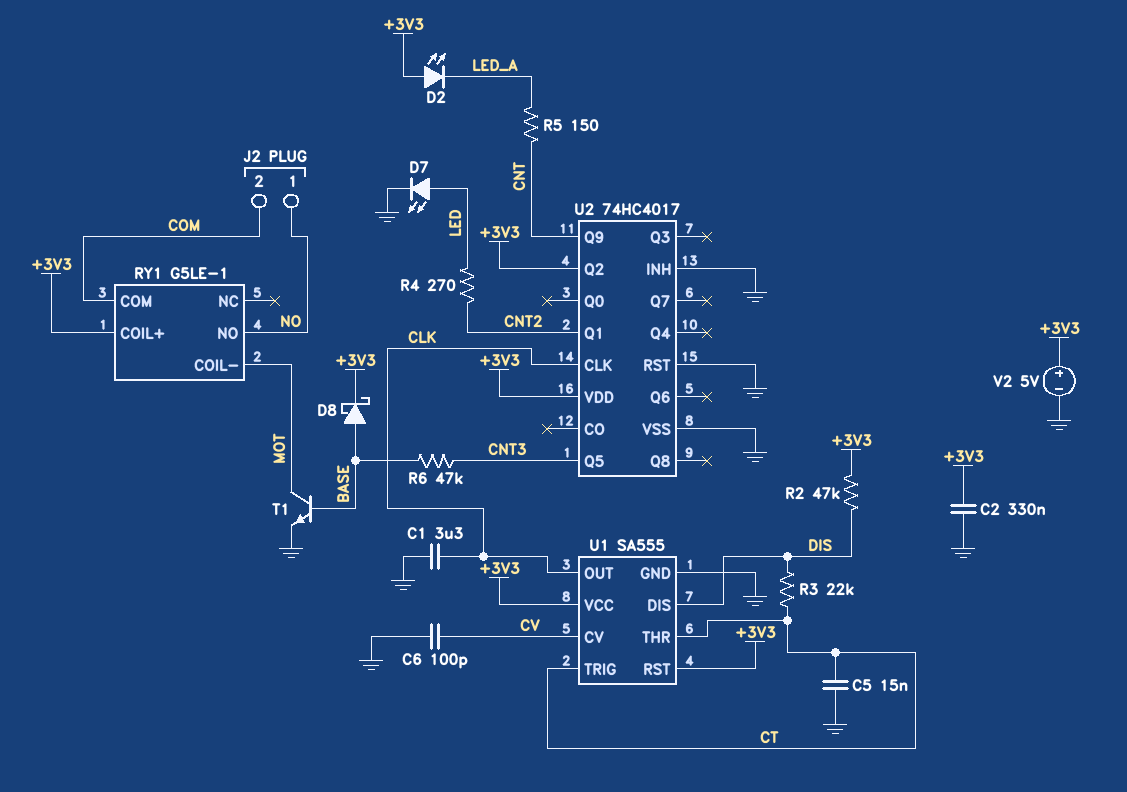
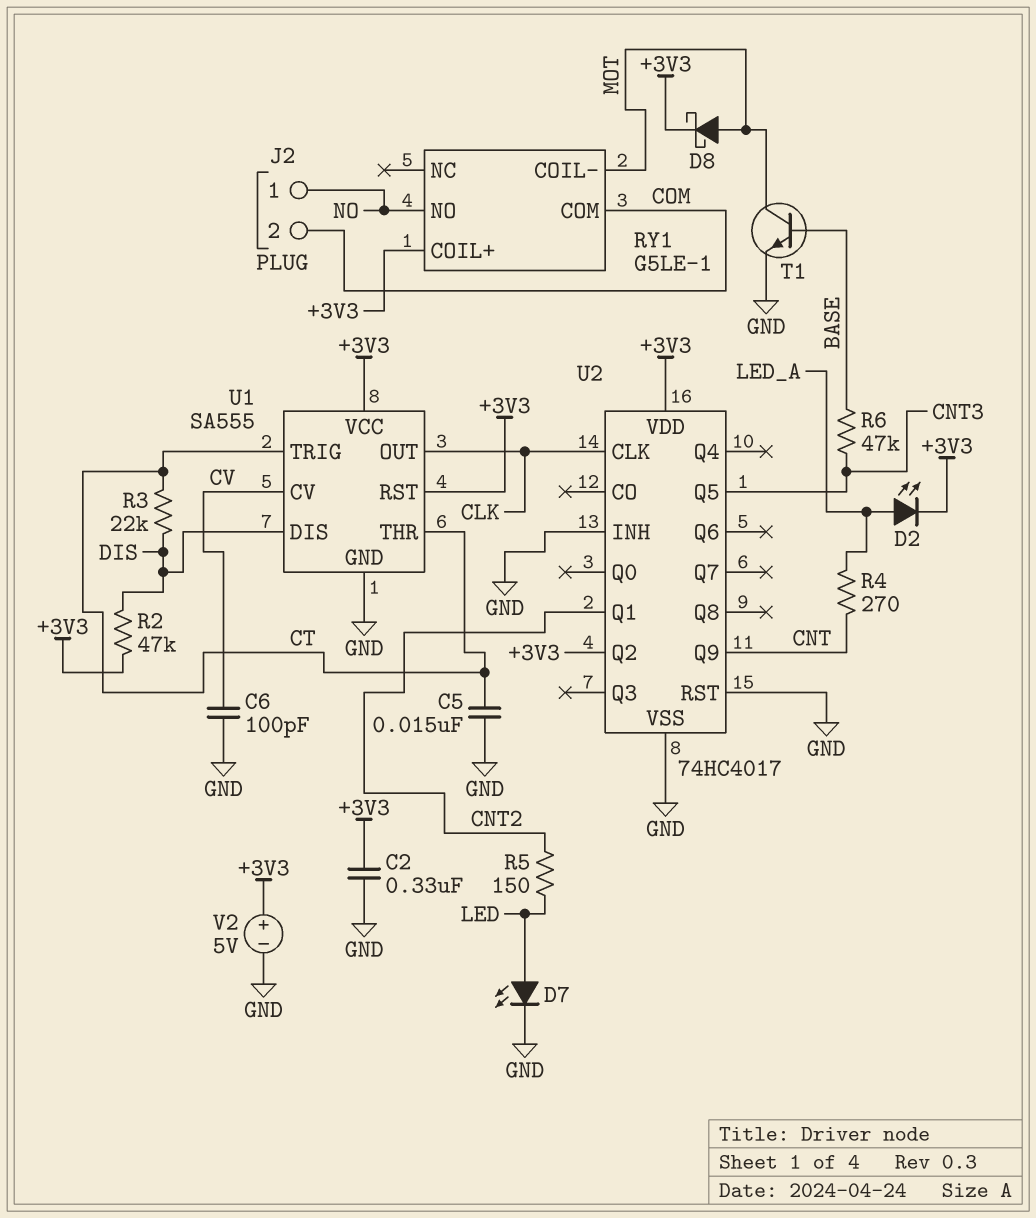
C1: 3.3uF (CLK, GND) -> none
D2: LED (A +3V3, K LED_A) -> LED (A LED_A, K +3V3)
D8: schottky (A BASE, K +3V3) -> schottky (A MOT, K +3V3)
R4: 270 (CNT2, LED) -> 270 (CNT, LED_A)
R5: 150 (CNT, LED_A) -> 150 (CNT2, LED)

